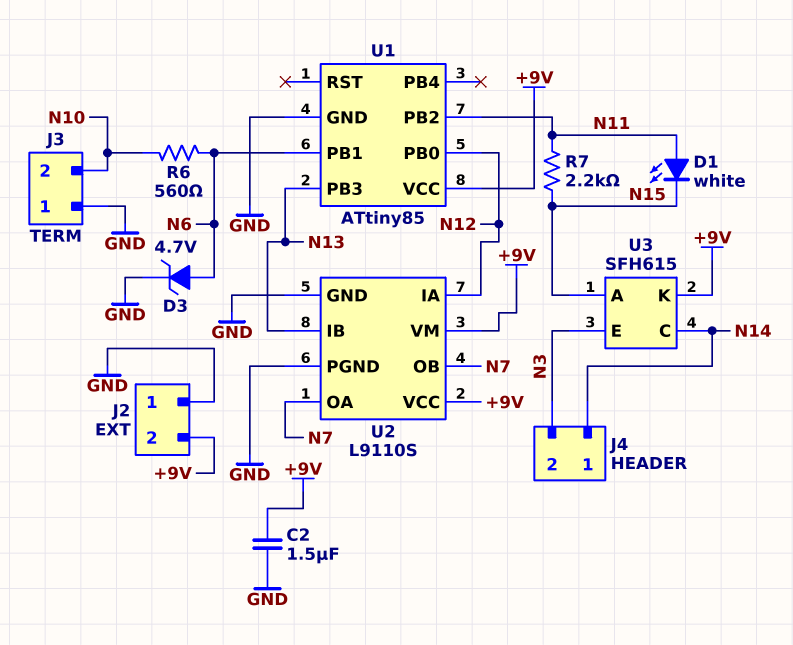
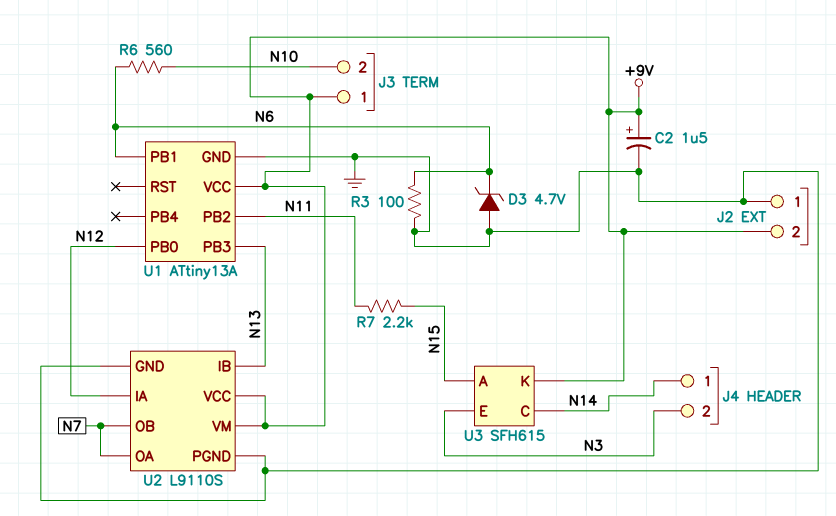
C2: 1.5uF (+9V, GND) -> 1.5uF (plus +9V, minus GND)
D1: LED white (A N11, K N15) -> none
D3: zener 4.7V (A N6, K GND) -> zener 4.7V (A GND, K N6)
J3 pin 1: GND -> +9V
R3: none -> 100 (GND, N6)
U1: ATtiny85 -> ATtiny13A

